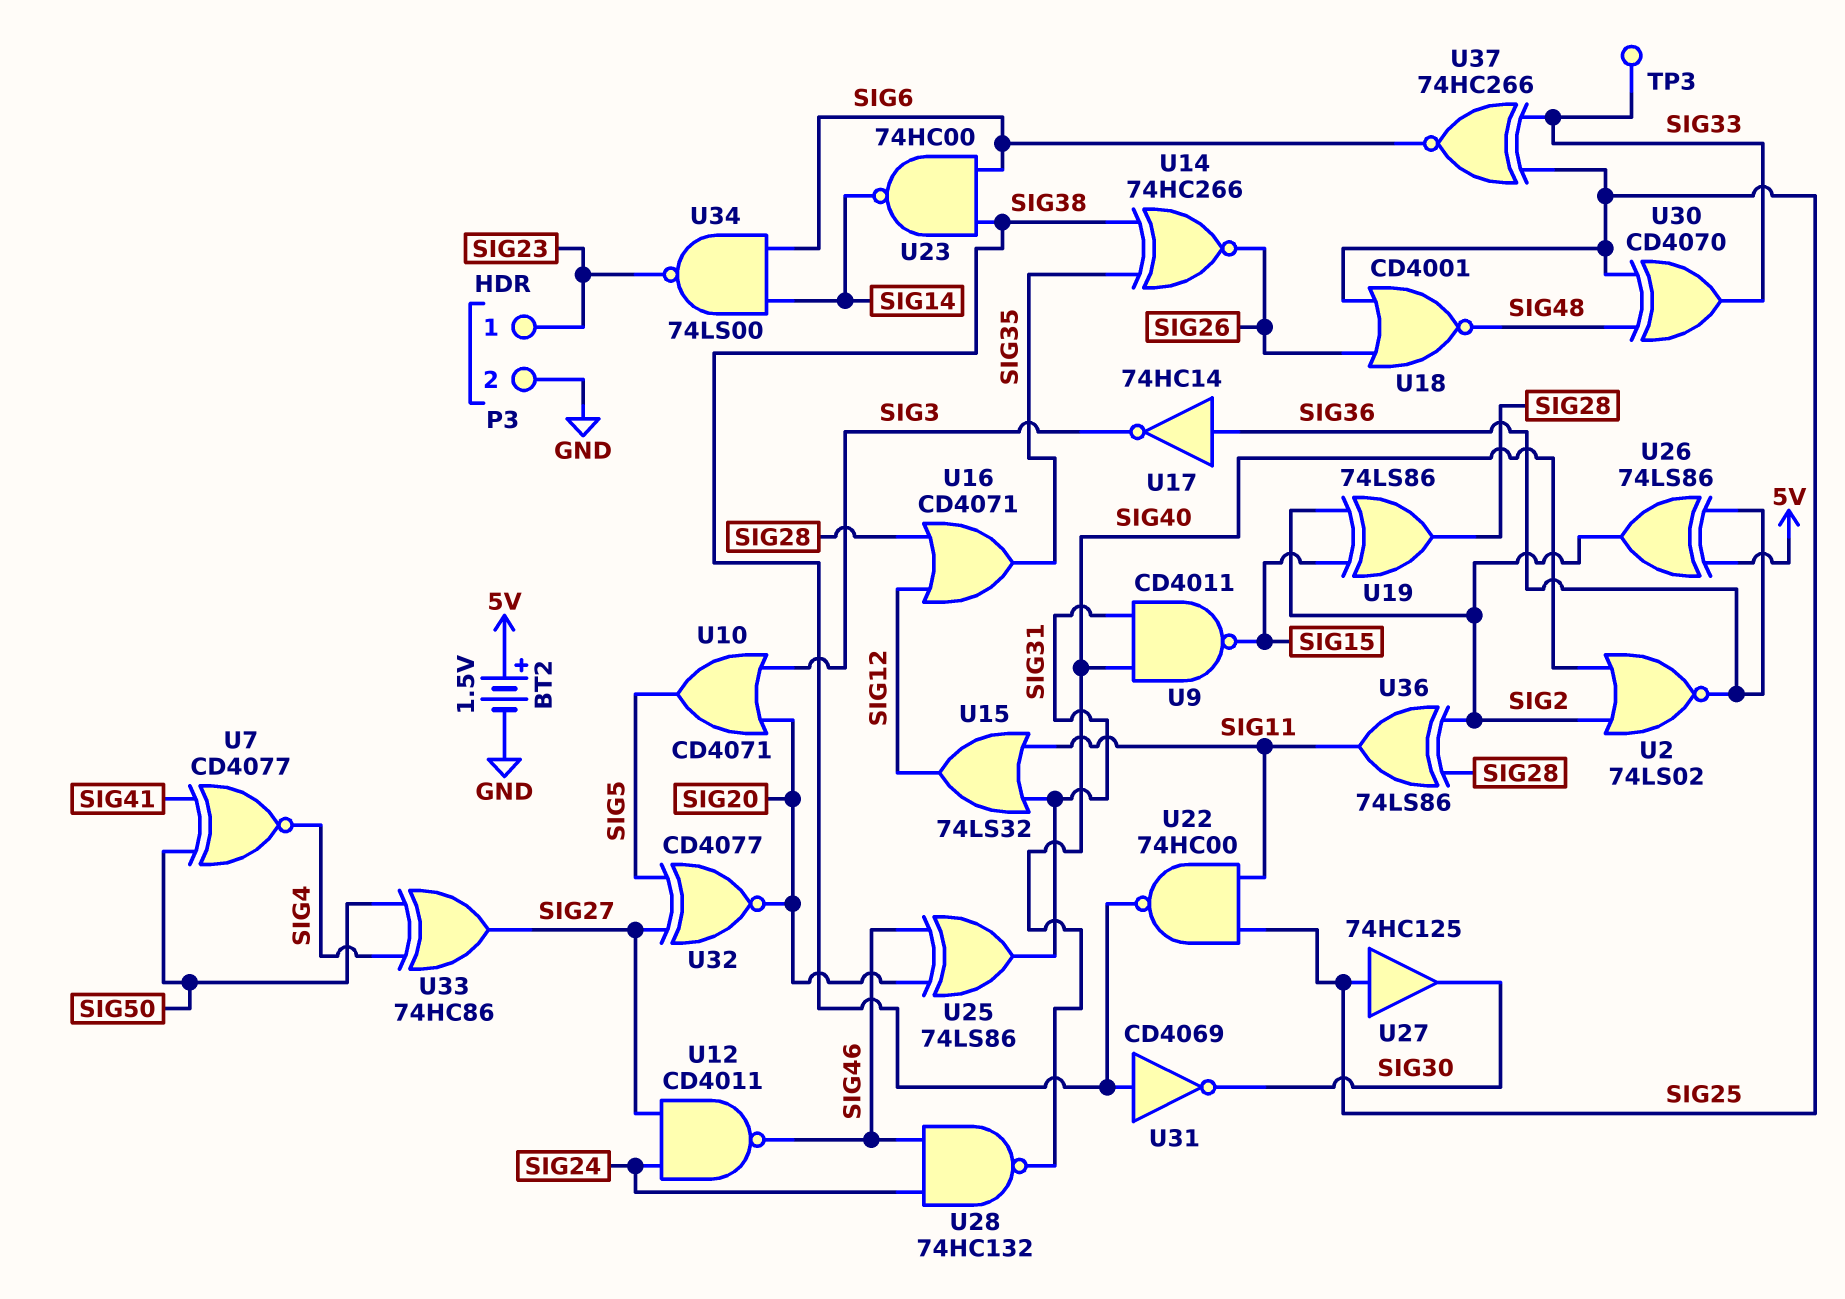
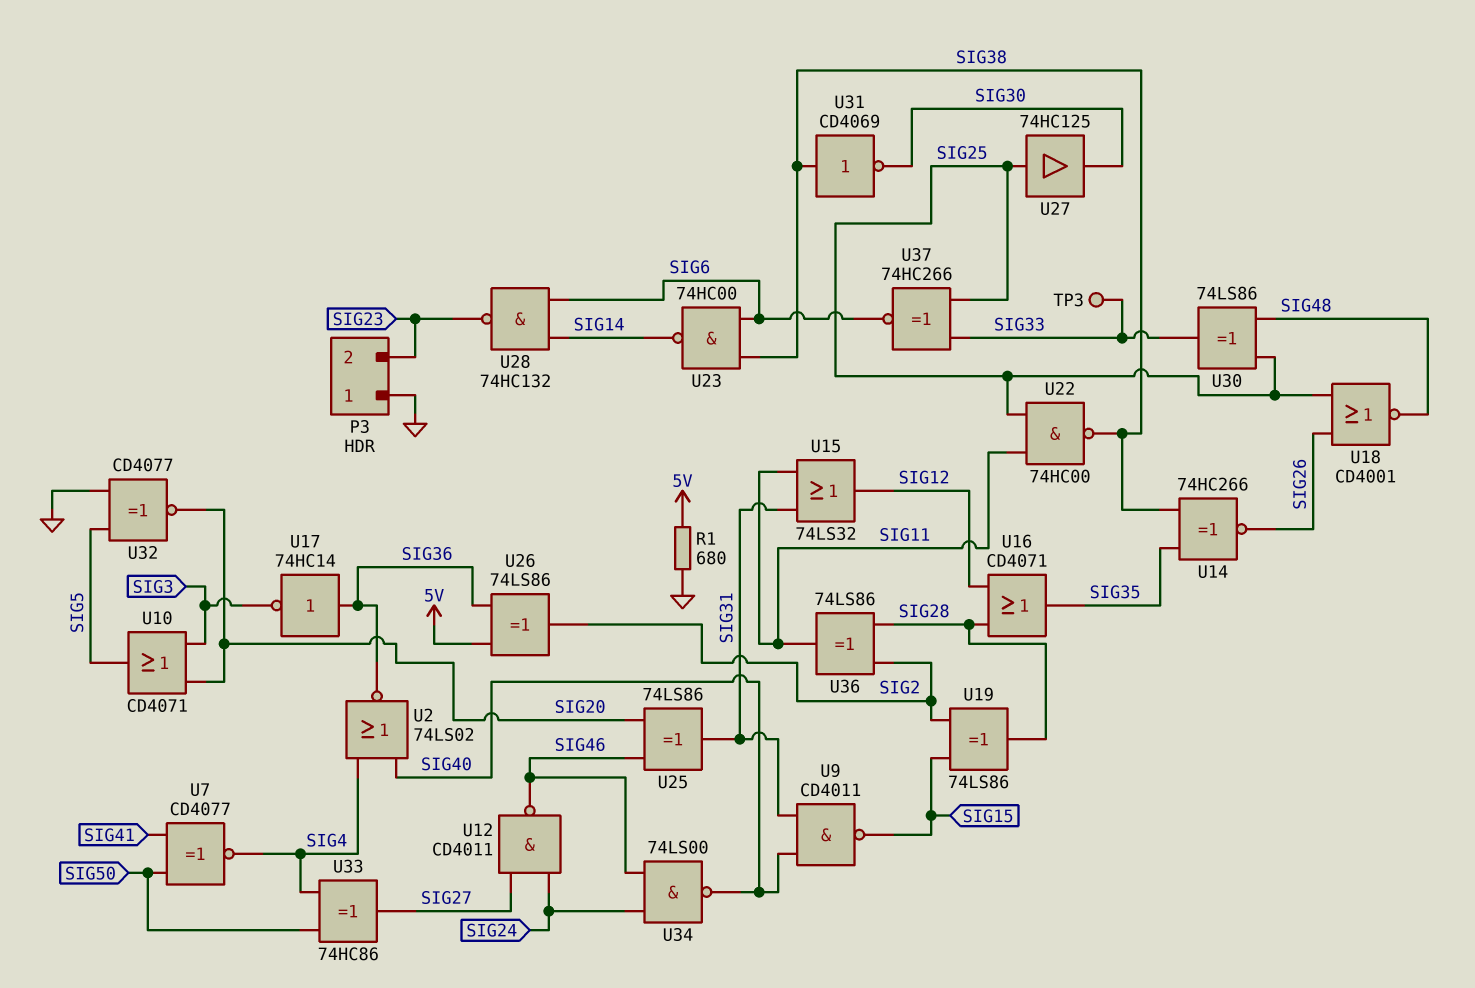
BT2: 1.5V (plus 5V, minus GND) -> none
P3 pin 1: SIG23 -> GND
P3 pin 2: GND -> SIG23
R1: none -> 680 (5V, GND)
U2: NOR 74LS02 (in SIG2, in SIG40, out SIG36) -> NOR 74LS02 (in SIG4, in SIG40, out SIG36)
U28: NAND 74HC132 (in SIG24, in SIG46, out SIG40) -> NAND 74HC132 (in SIG6, in SIG14, out SIG23)
U30: XOR CD4070 (in SIG25, in SIG48, out SIG33) -> XOR 74LS86 (in SIG25, in SIG48, out SIG33)
U32: XNOR CD4077 (in SIG5, in SIG27, out SIG20) -> XNOR CD4077 (in GND, in SIG5, out SIG20)
U34: NAND 74LS00 (in SIG6, in SIG14, out SIG23) -> NAND 74LS00 (in SIG24, in SIG46, out SIG40)

